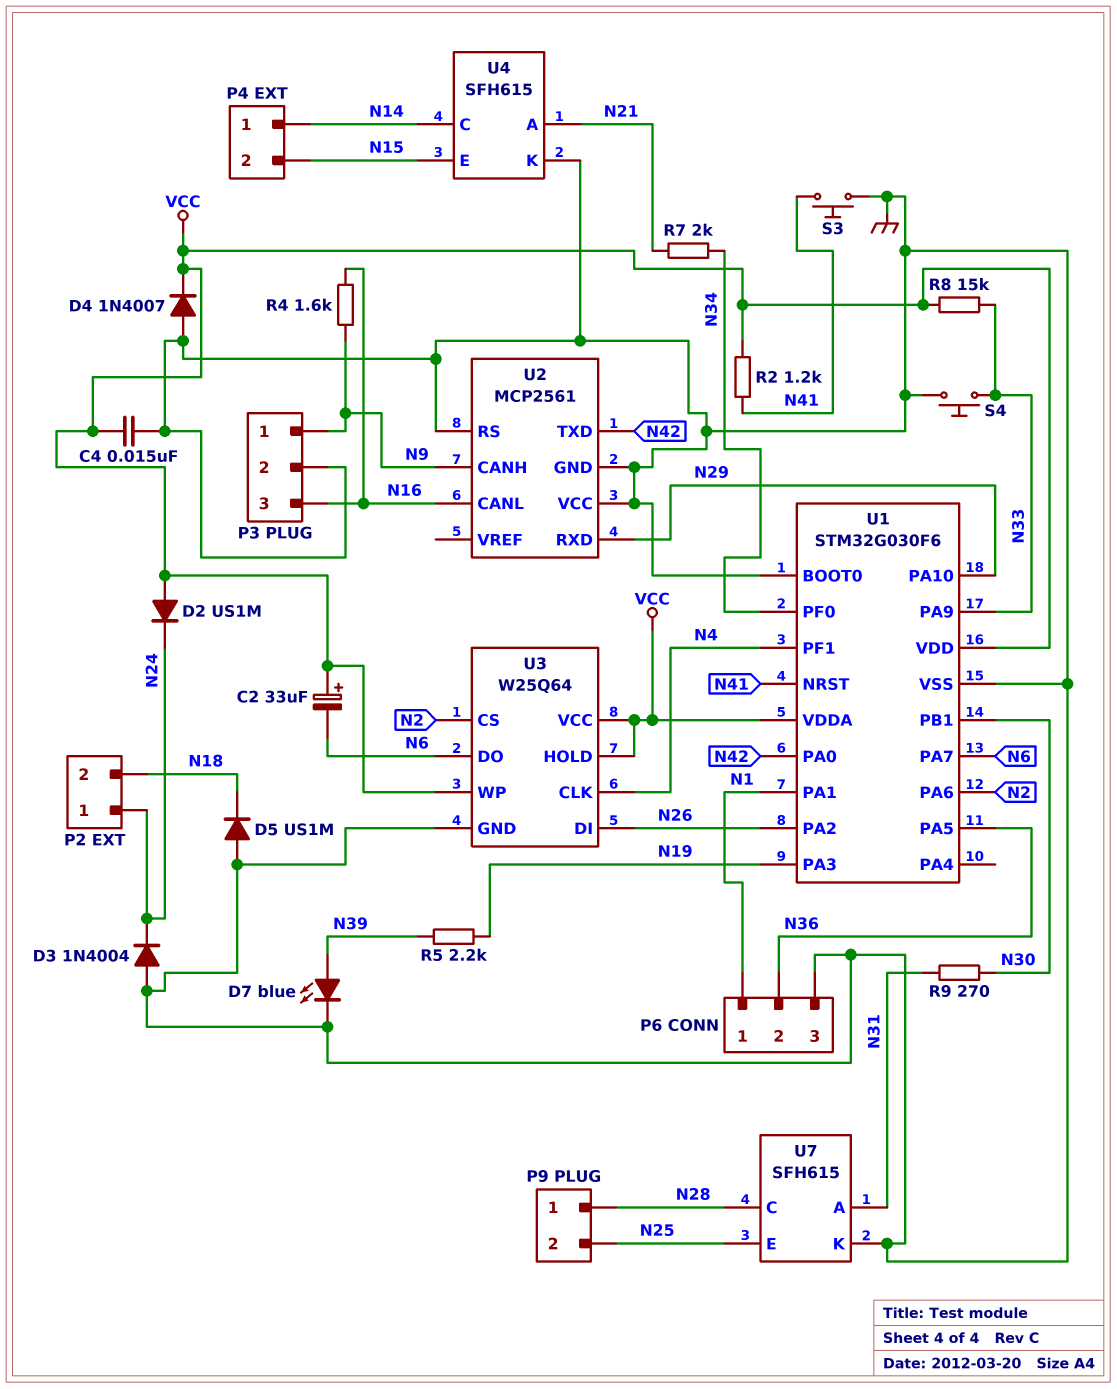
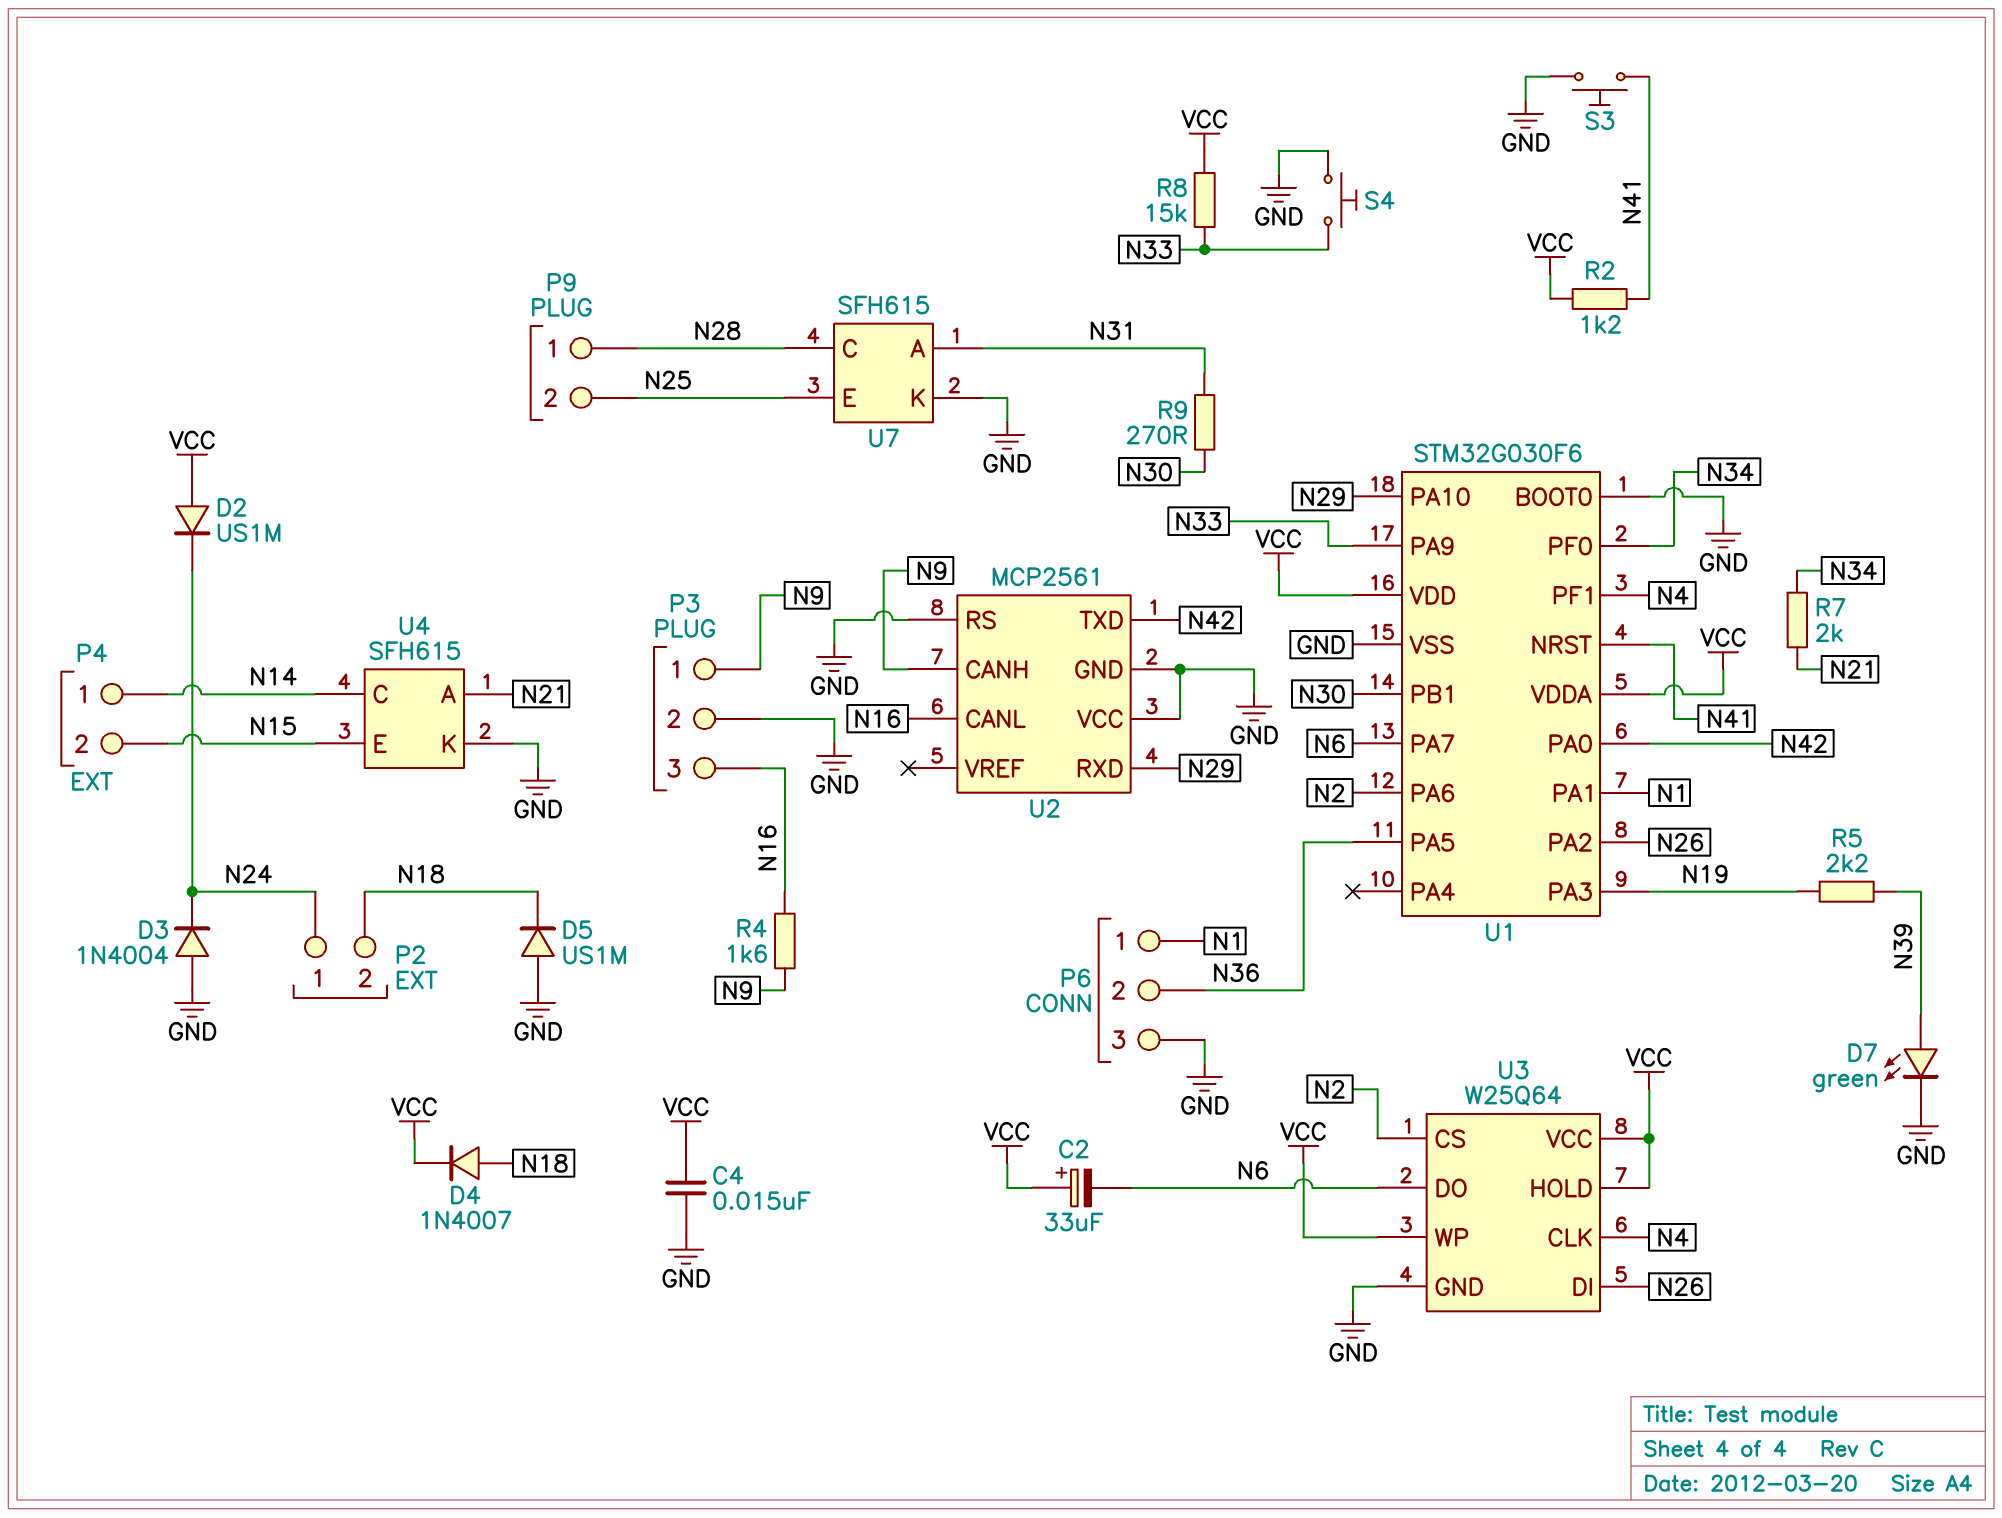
D4: diode 1N4007 (A GND, K VCC) -> diode 1N4007 (A N18, K VCC)
D7: LED blue (A N39, K GND) -> LED green (A N39, K GND)

